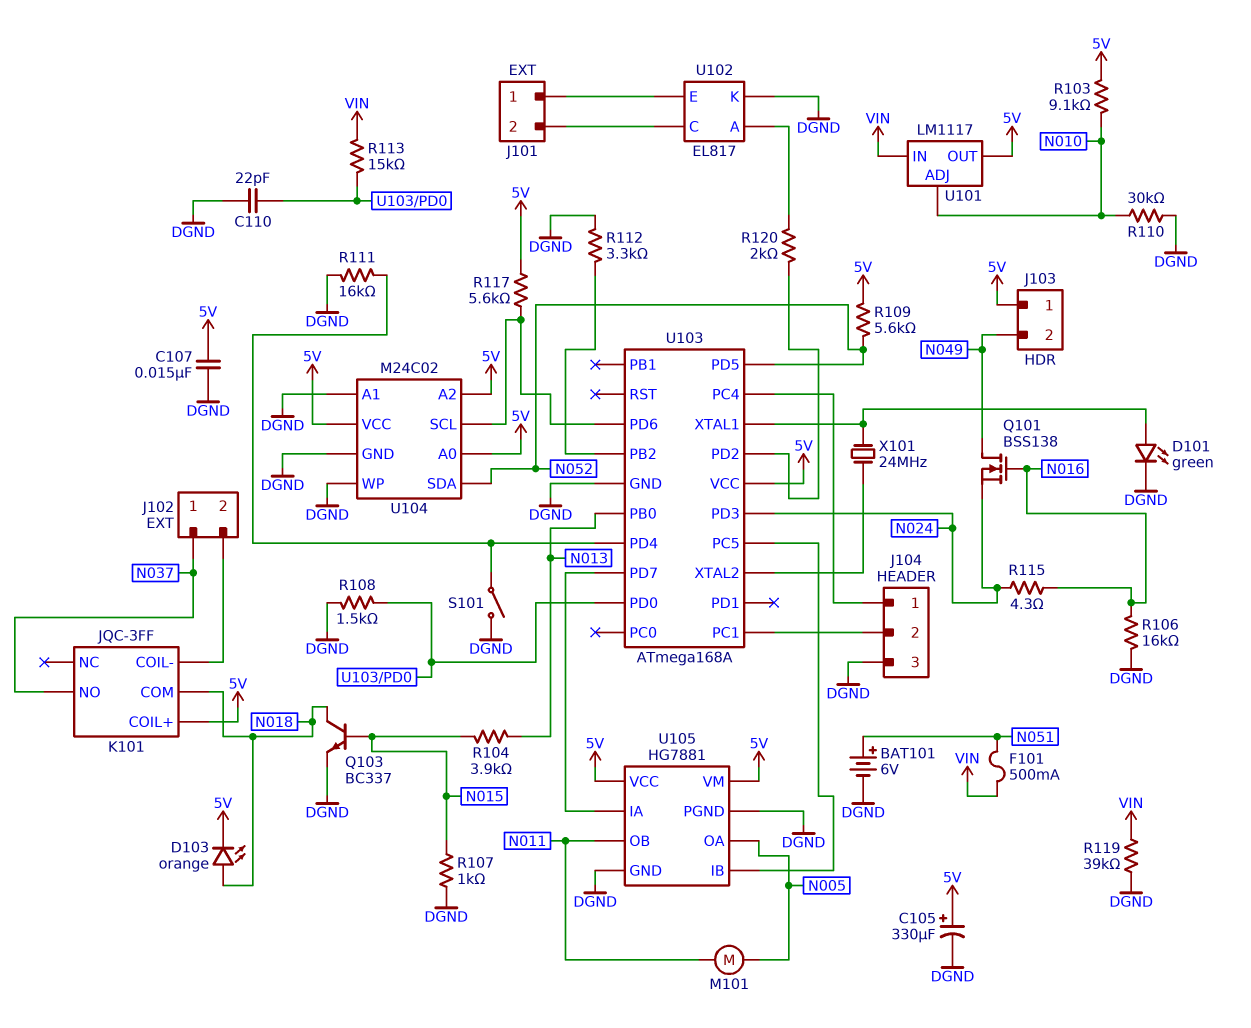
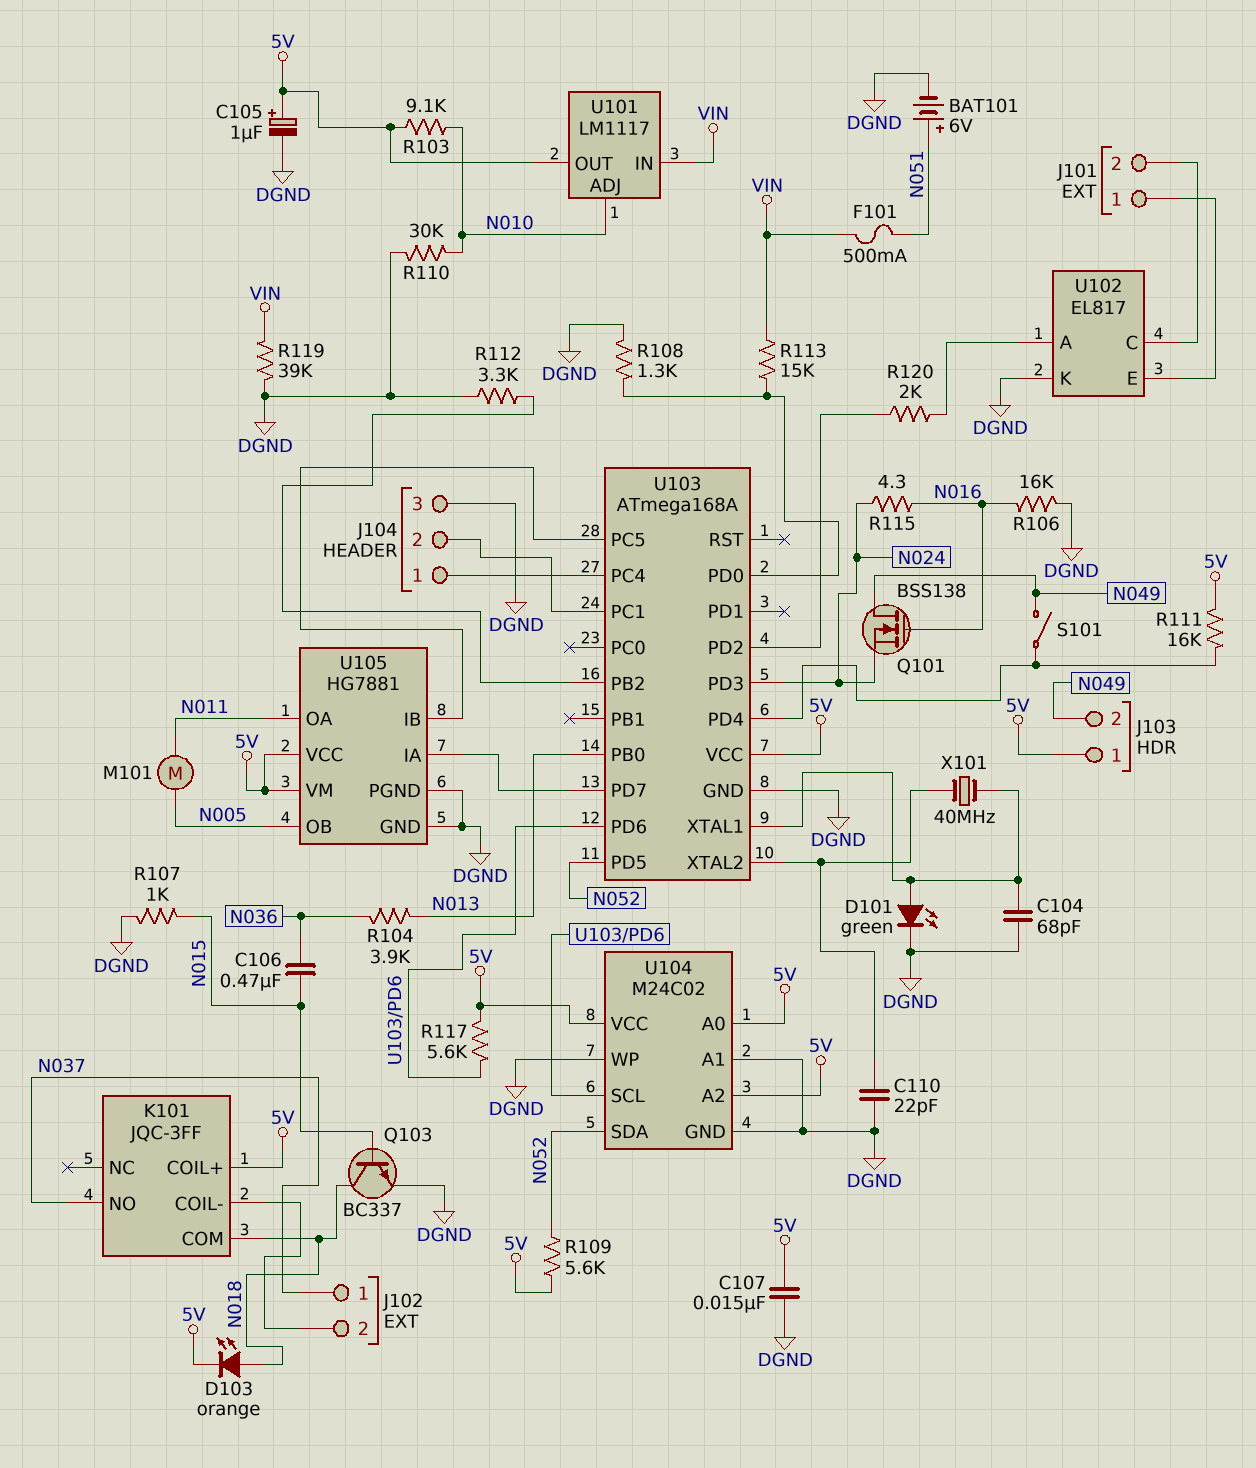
C104: none -> 68pF (DGND, U103/XTAL1)
C105: 330uF (plus 5V, minus DGND) -> 1uF (plus 5V, minus DGND)
C106: none -> 470nF (N015, N036)
C110: 22pF (DGND, U103/PD0) -> 22pF (DGND, U103/XTAL2)
R104: 3.9k (N013, N015) -> 3.9k (N013, N036)
R108: 1.5k (DGND, U103/PD0) -> 1.3k (DGND, U103/PD0)
R111: 16k (DGND, U103/PD4) -> 16k (5V, U103/PD4)
S101: switch (DGND, U103/PD4) -> switch (N049, U103/PD4)
U105 pin OA: N005 -> N011
U105 pin OB: N011 -> N005
X101: 24MHz (U103/XTAL1, U103/XTAL2) -> 40MHz (U103/XTAL1, U103/XTAL2)

